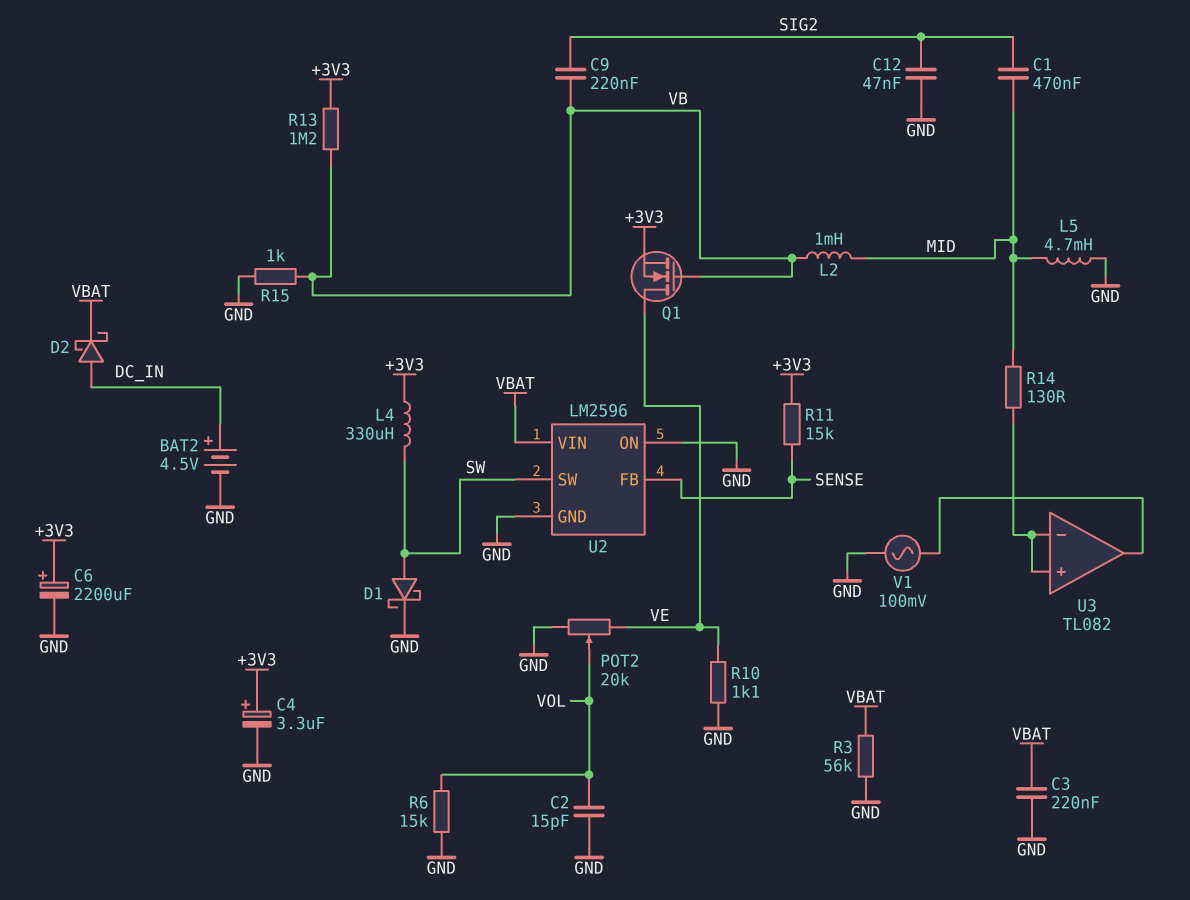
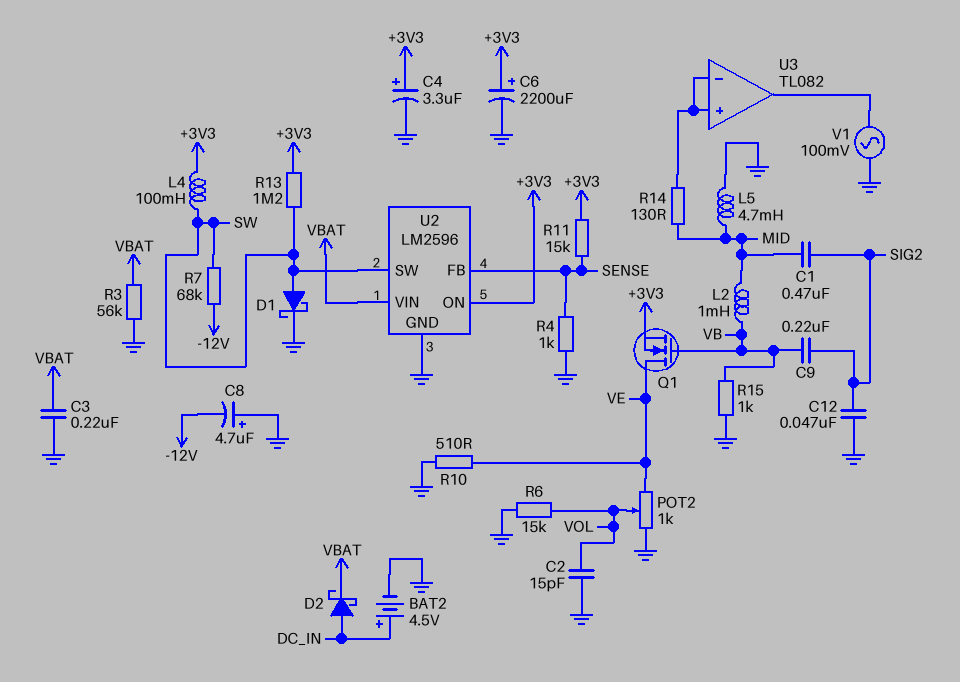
C8: none -> 4.7uF (plus GND, minus -12V)
L4: 330uH (+3V3, SW) -> 100mH (+3V3, SW)
POT2: 20k (GND, VE, wiper VOL) -> 1k (GND, VE, wiper VOL)
R4: none -> 1k (GND, SENSE)
R7: none -> 68k (-12V, SW)
R10: 1.1k (GND, VE) -> 510 (GND, VE)
R13: 1.2M (+3V3, VB) -> 1.2M (+3V3, SW)
U2 pin ON: GND -> +3V3

